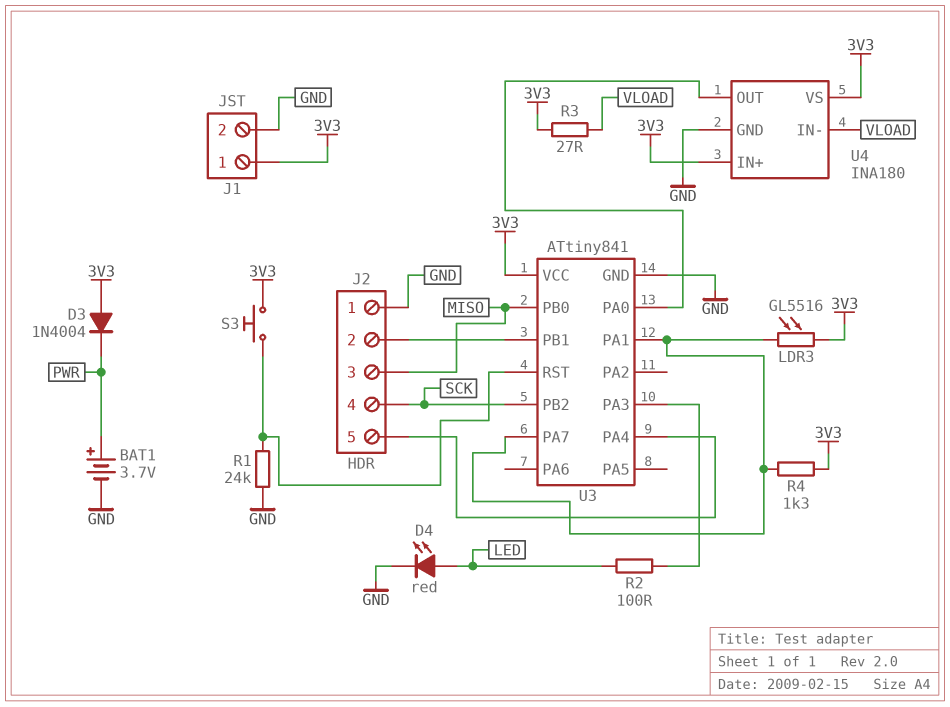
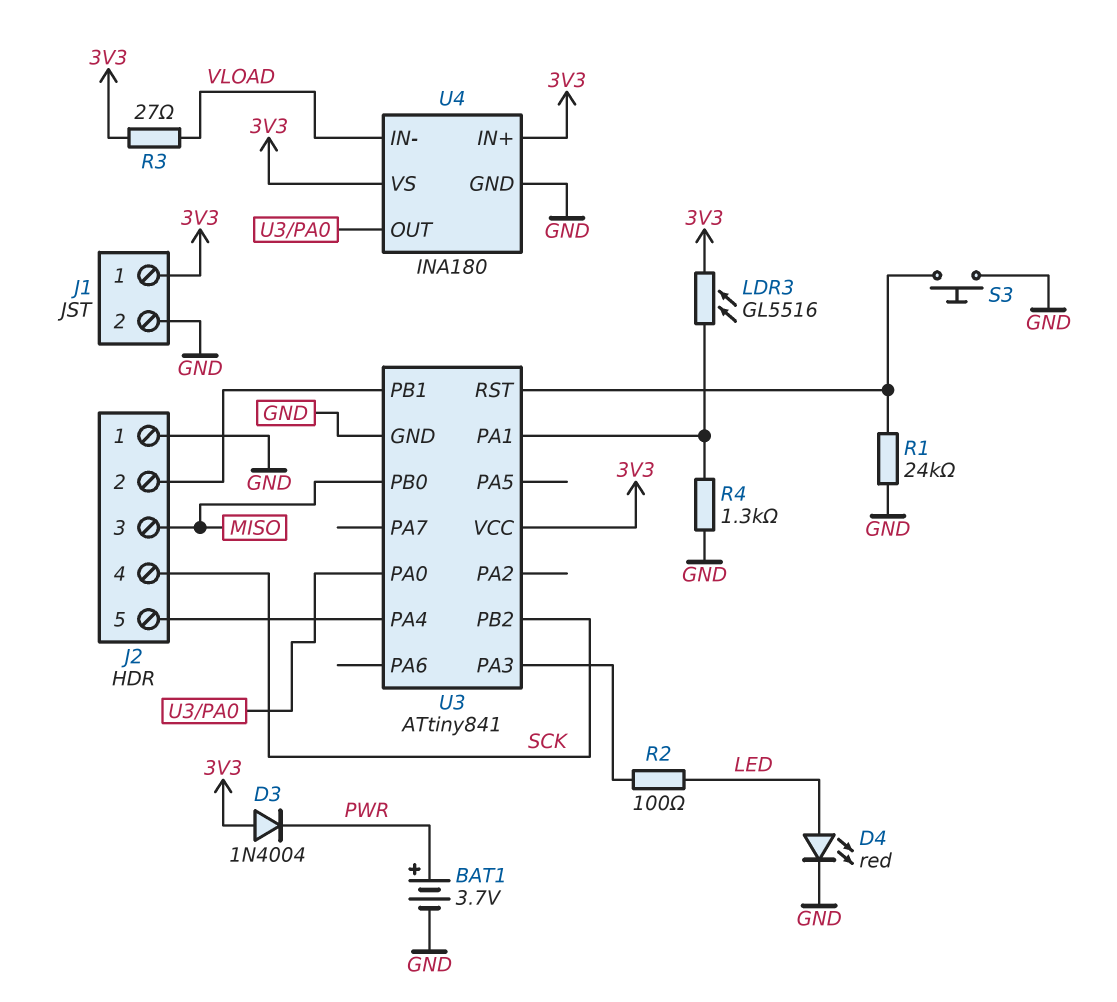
R4: 1.3k (3V3, U3/PA1) -> 1.3k (GND, U3/PA1)
S3: button (3V3, U3/RST) -> button (GND, U3/RST)
U3 pin PA7: U3/PA1 -> none

